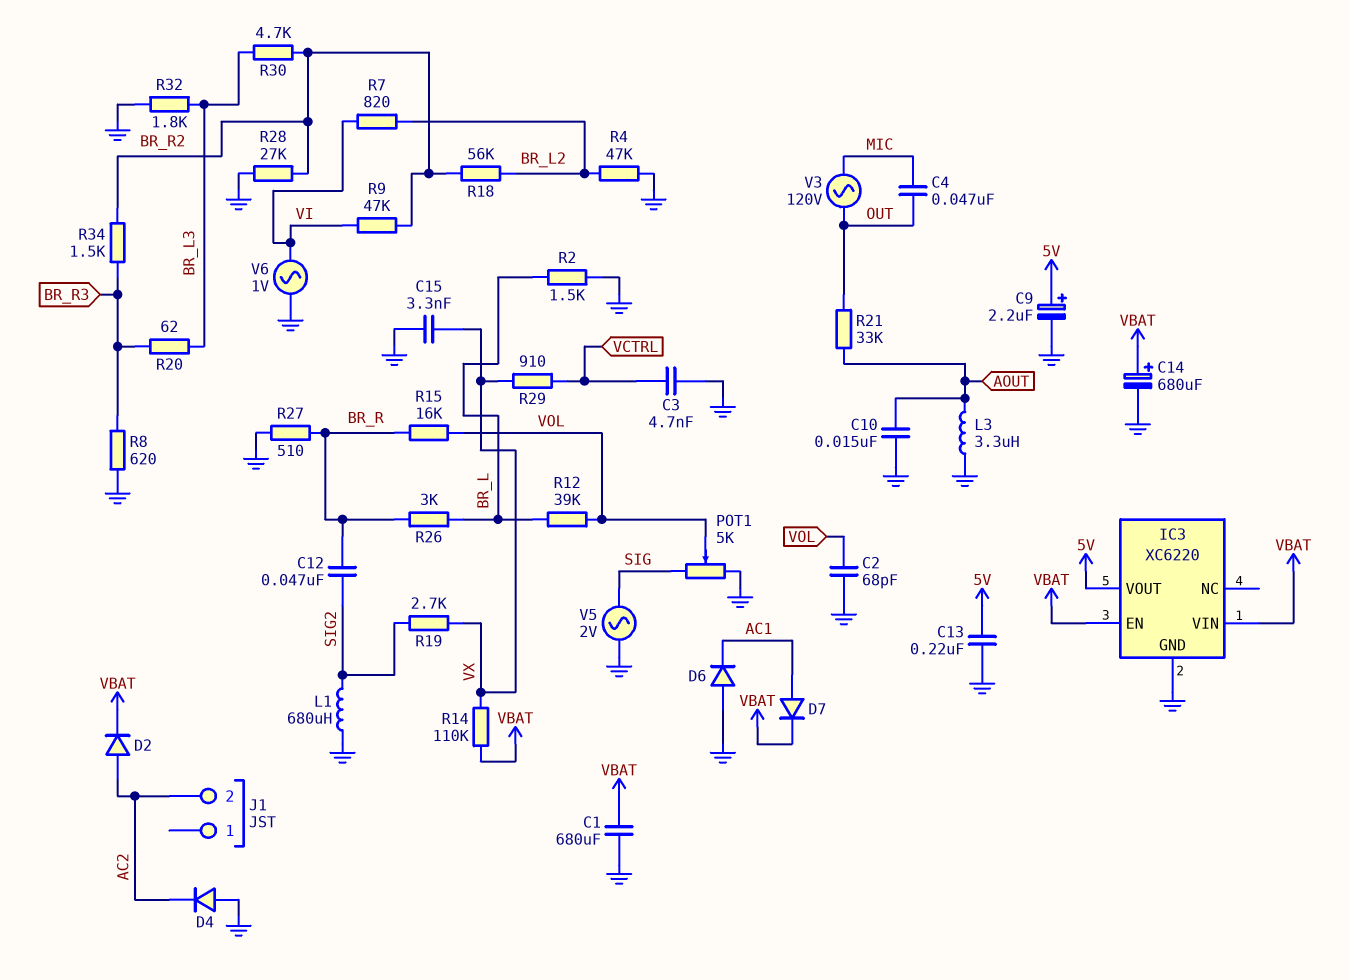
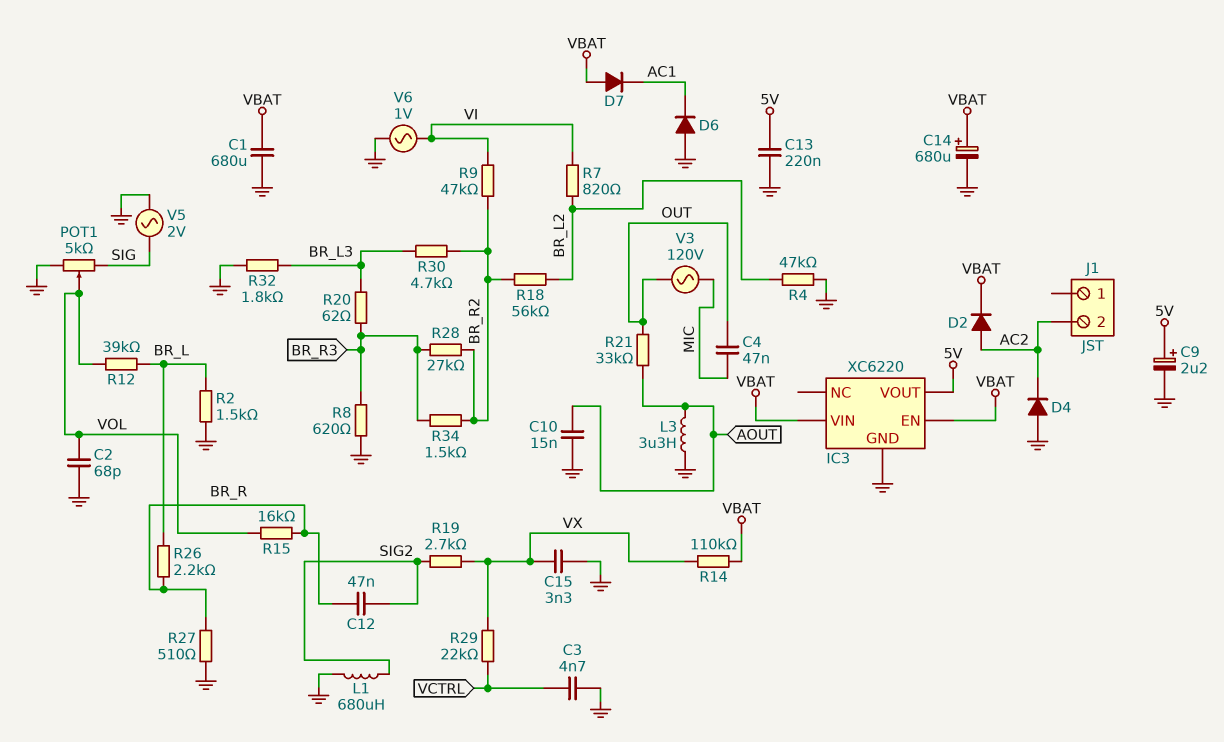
D7: diode (A AC1, K VBAT) -> diode (A VBAT, K AC1)
R26: 3k (BR_L, BR_R) -> 2.2k (BR_L, BR_R)
R28: 27k (BR_R2, GND) -> 27k (BR_R2, BR_R3)
R29: 910 (VCTRL, VX) -> 22k (VCTRL, VX)

